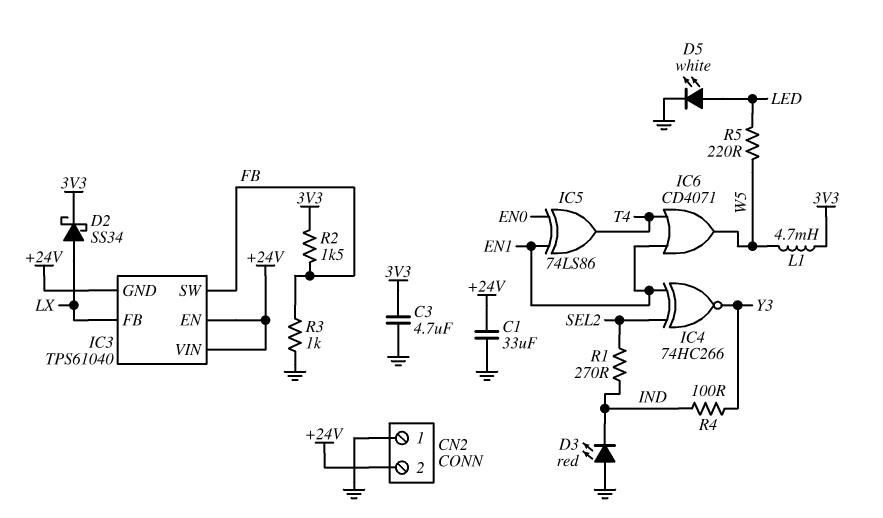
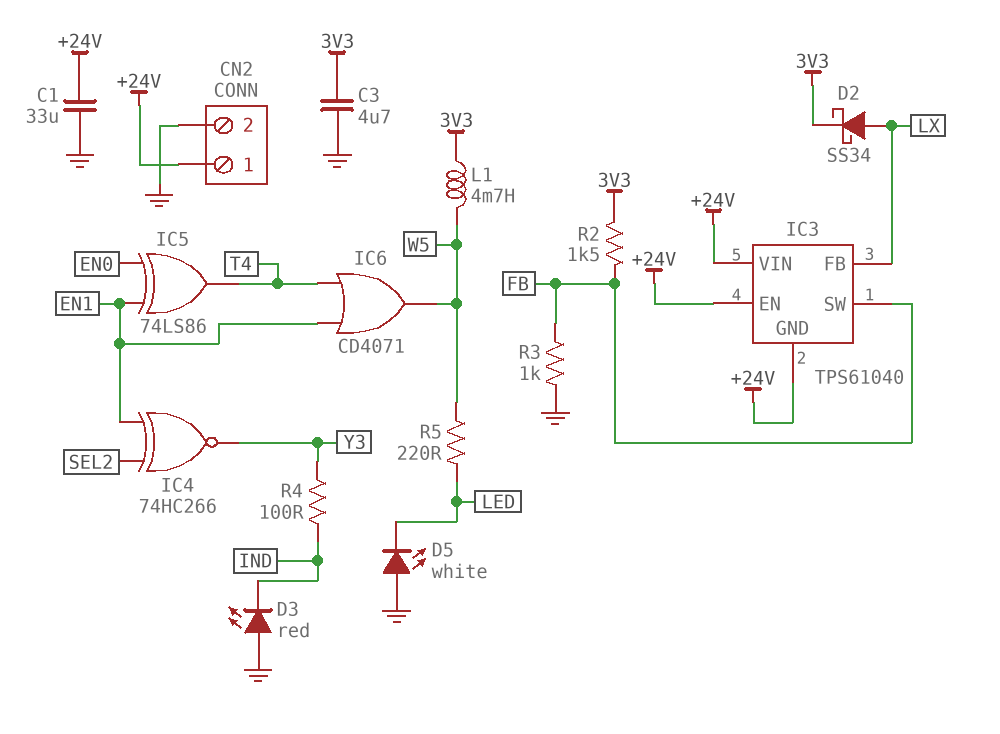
CN2 pin 1: GND -> +24V
CN2 pin 2: +24V -> GND
D5: LED white (A LED, K GND) -> LED white (A GND, K LED)
R1: 270 (IND, SEL2) -> none

